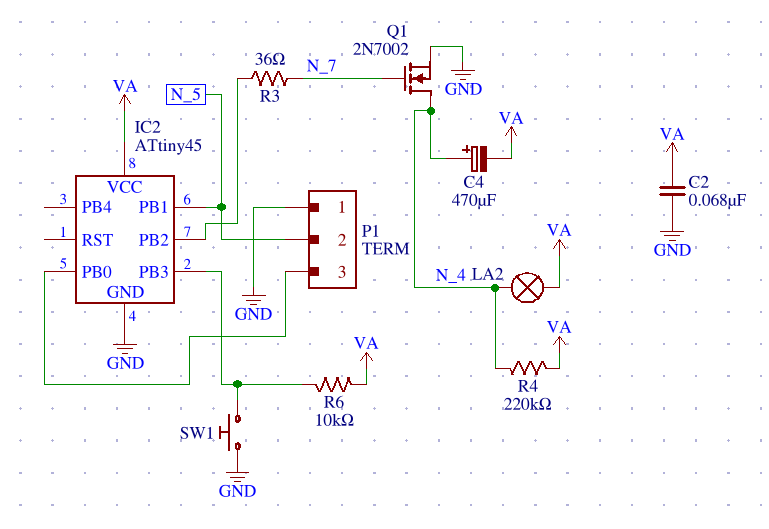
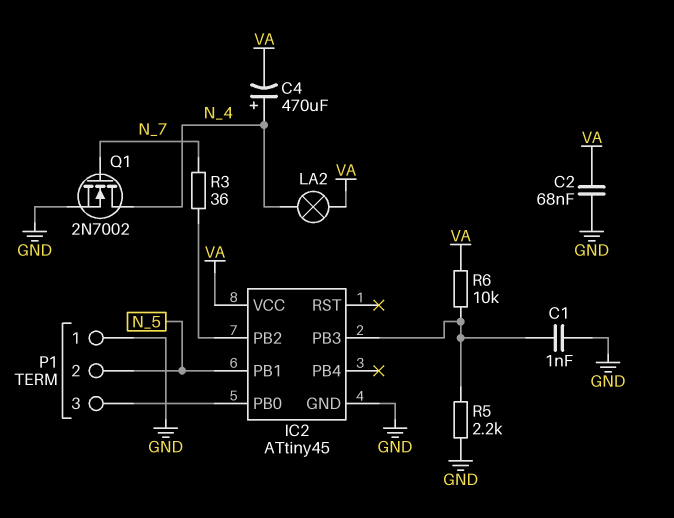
C1: none -> 1nF (GND, IC2/PB3)
R4: 220k (N_4, VA) -> none
R5: none -> 2.2k (GND, IC2/PB3)
SW1: button (GND, IC2/PB3) -> none

